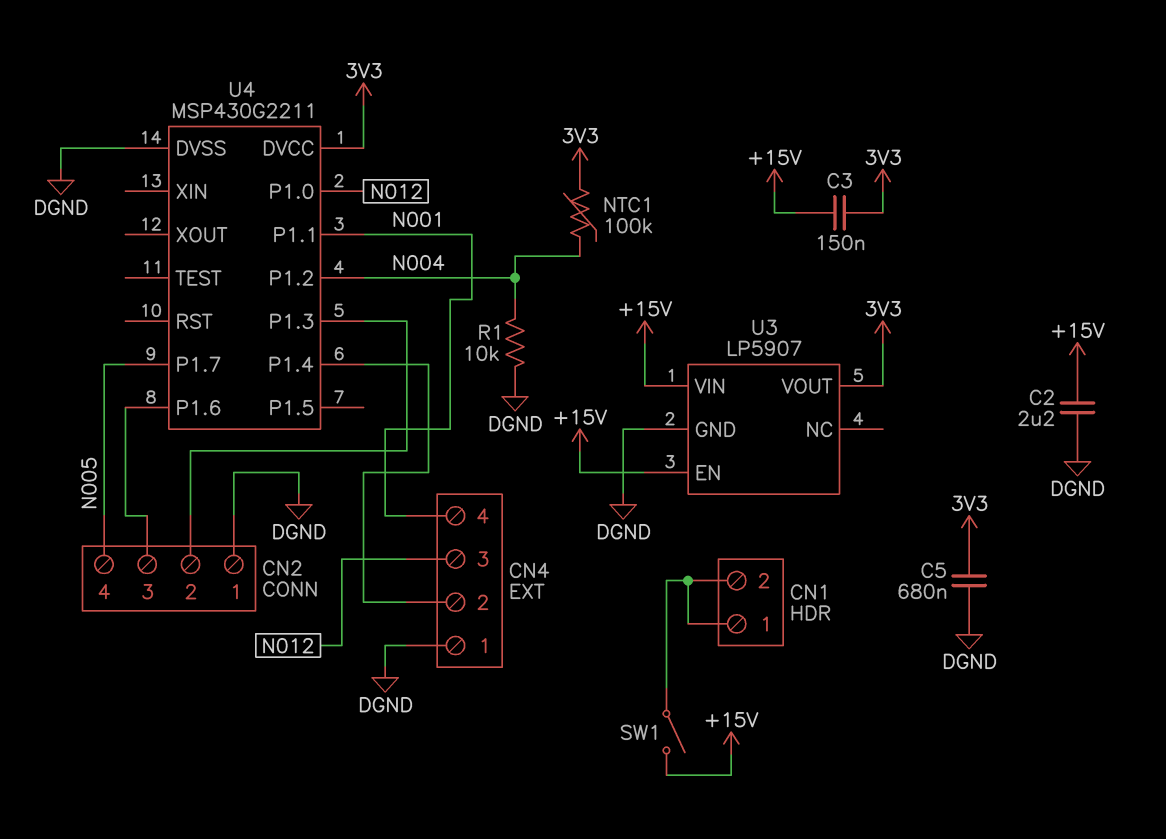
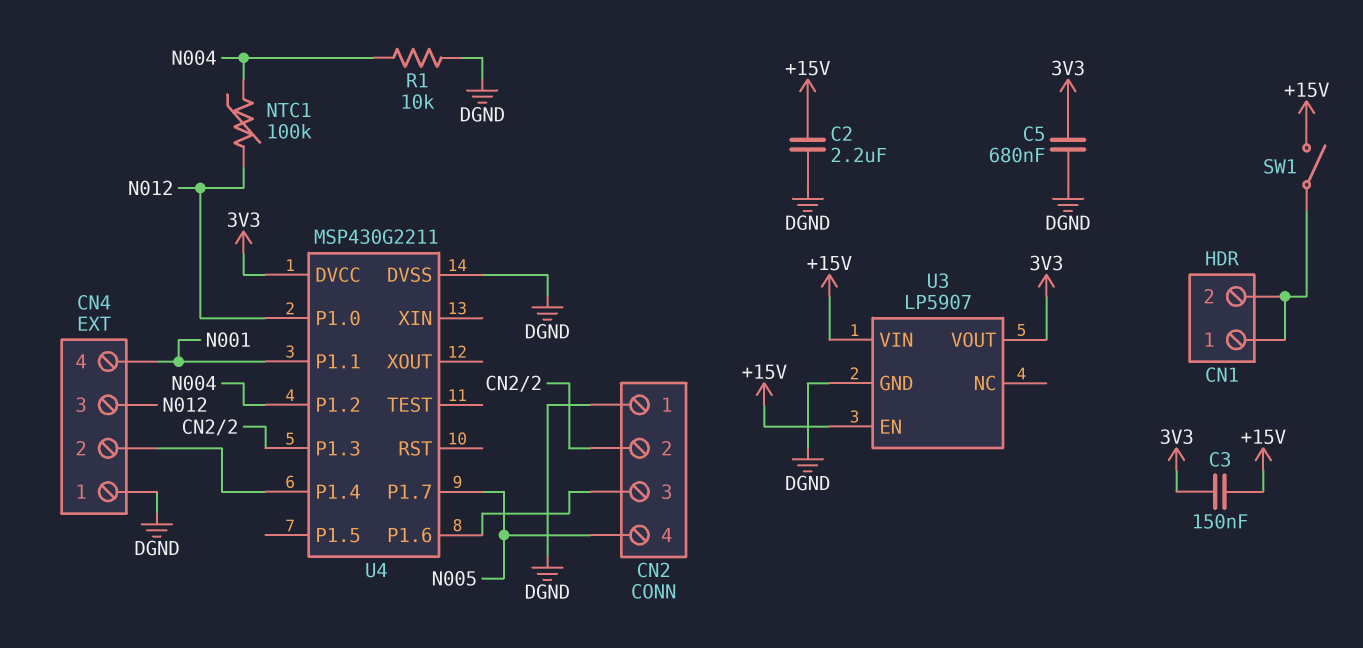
NTC1: 100k (3V3, N004) -> 100k (N004, N012)

